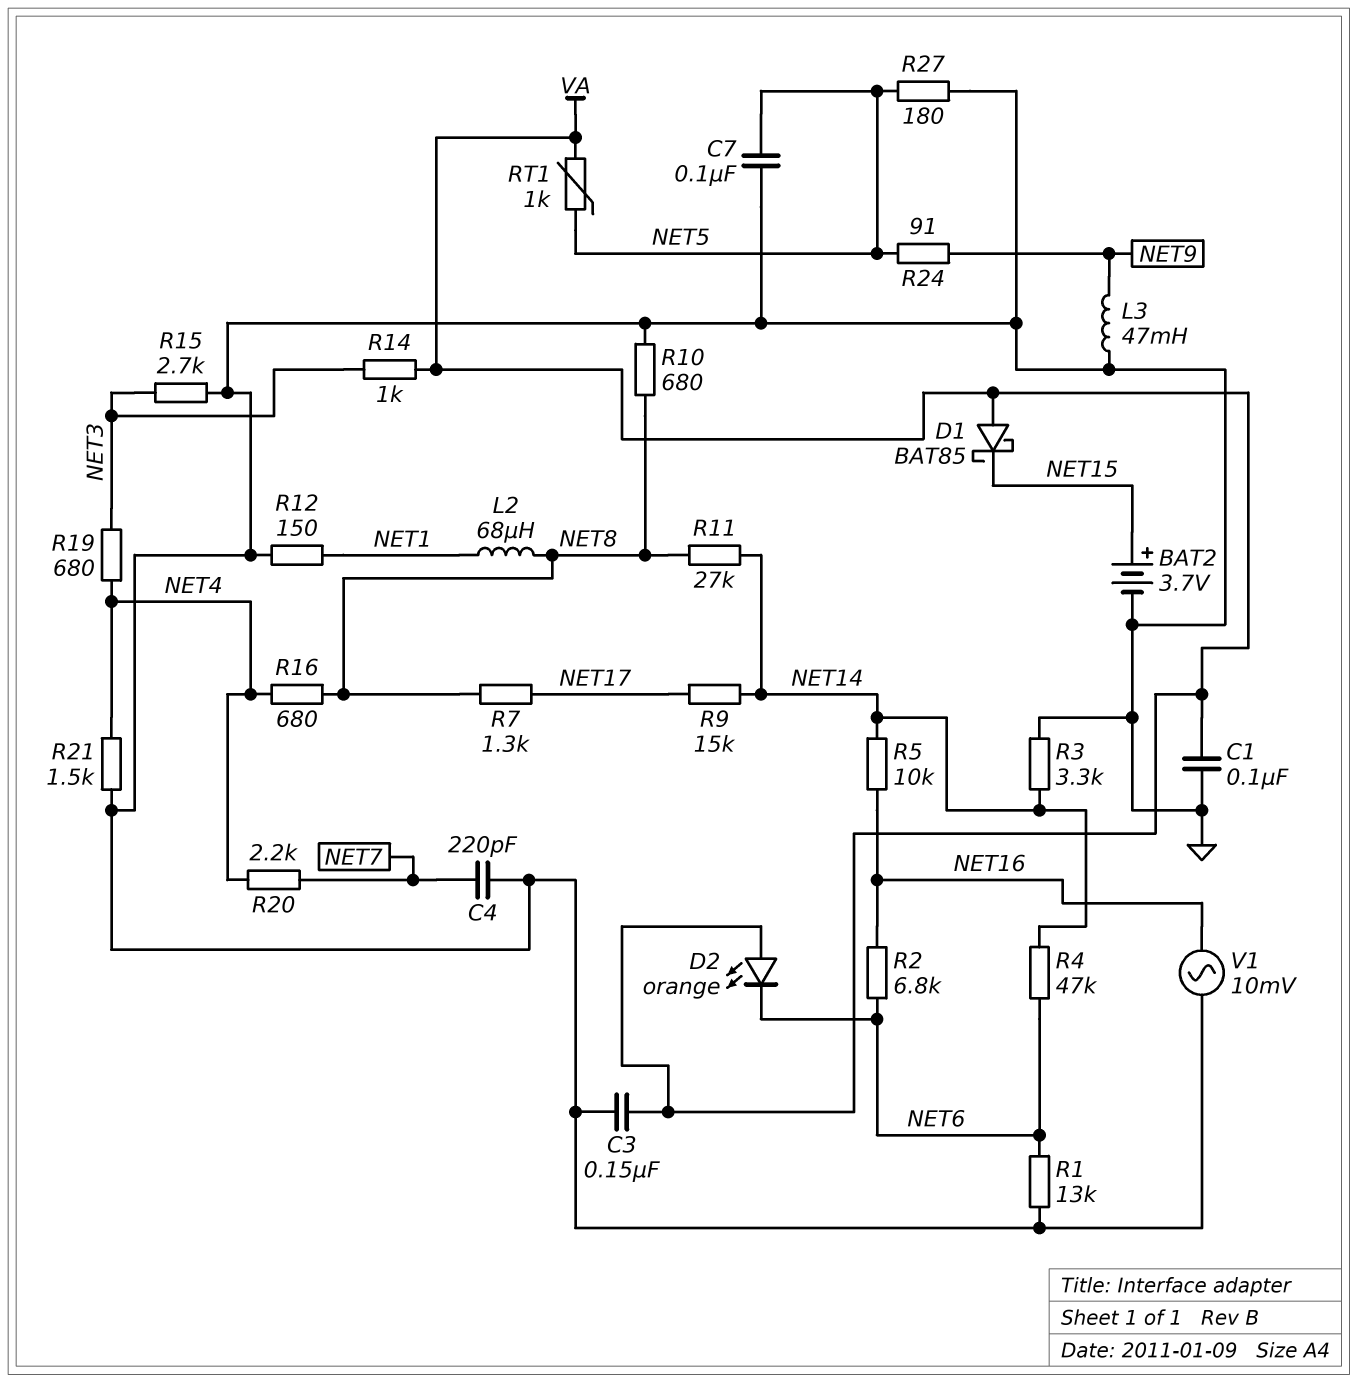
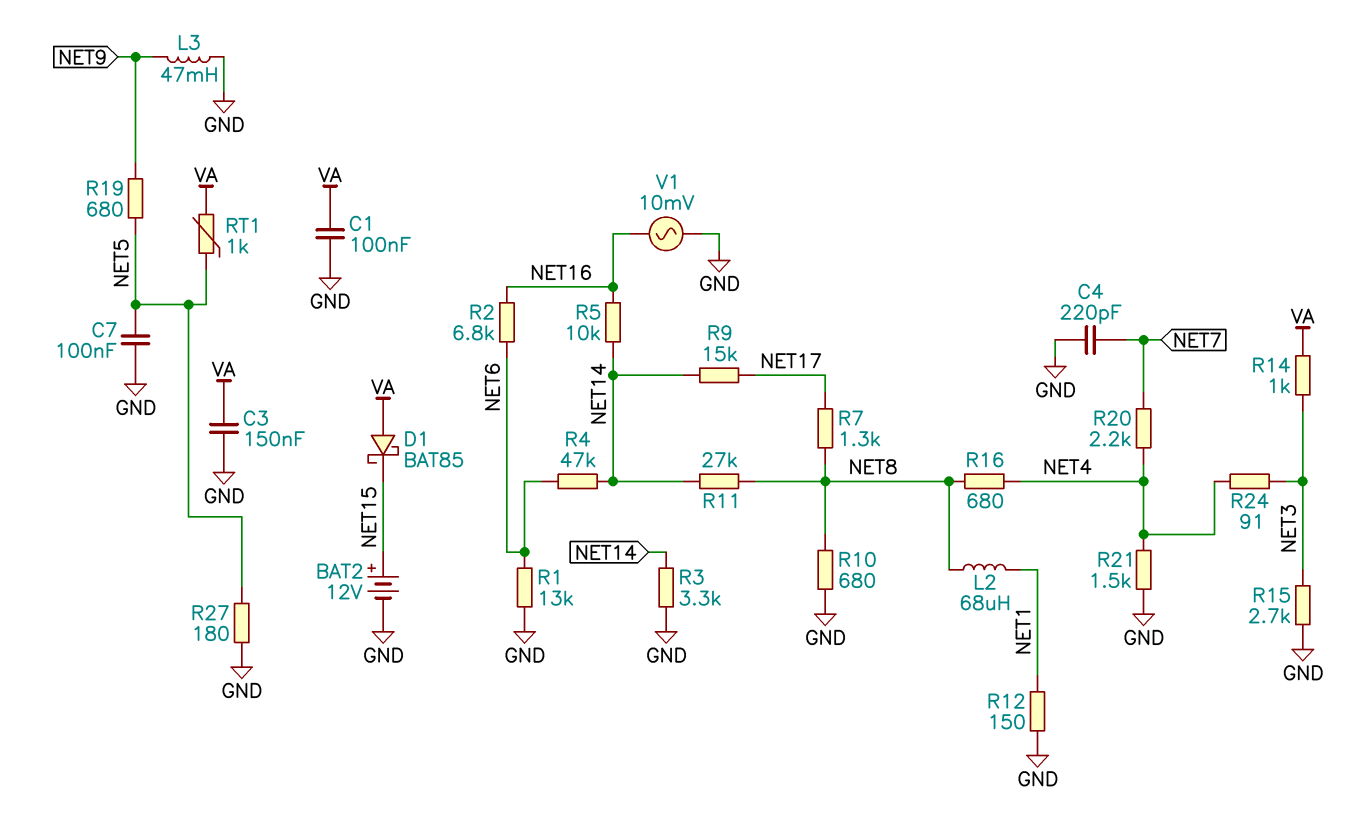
BAT2: 3.7V (plus NET15, minus GND) -> 12V (plus NET15, minus GND)
D2: LED orange (A VA, K NET6) -> none
R19: 680 (NET3, NET4) -> 680 (NET5, NET9)
R24: 91 (NET5, NET9) -> 91 (NET3, NET4)

